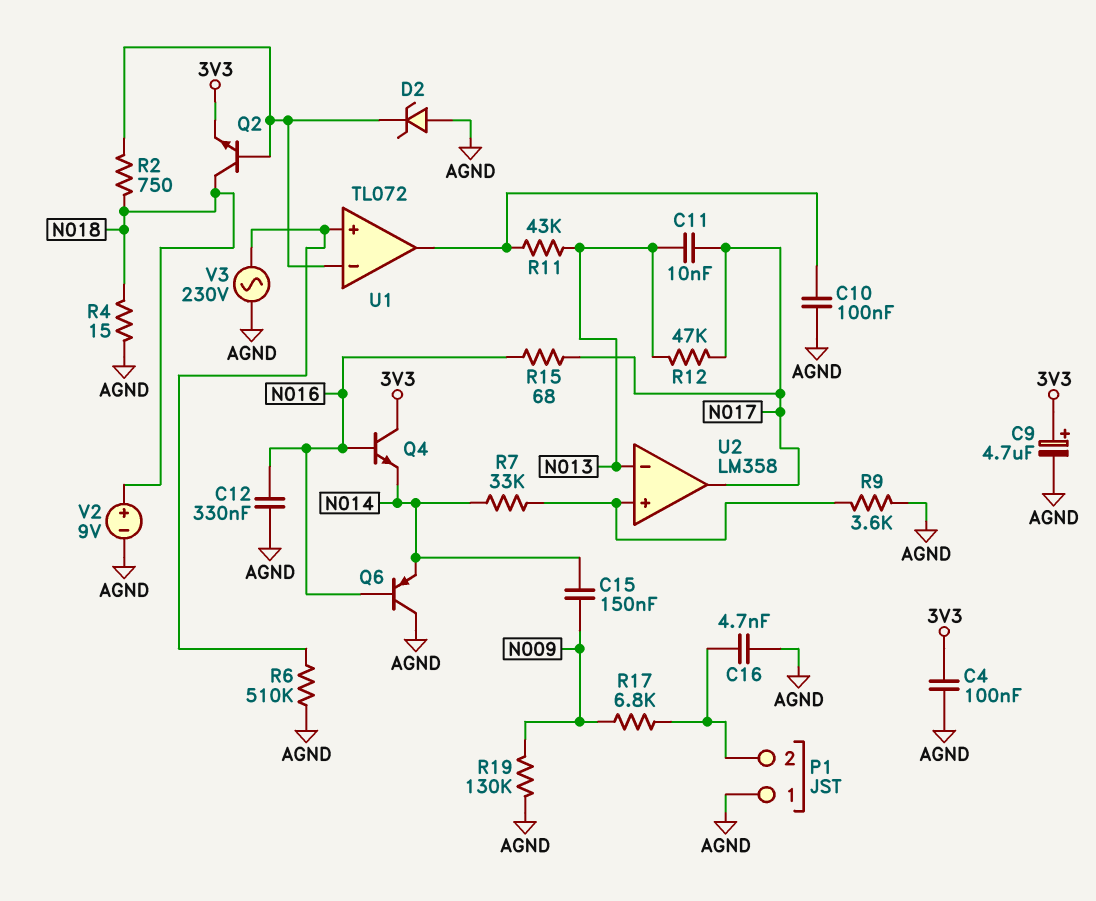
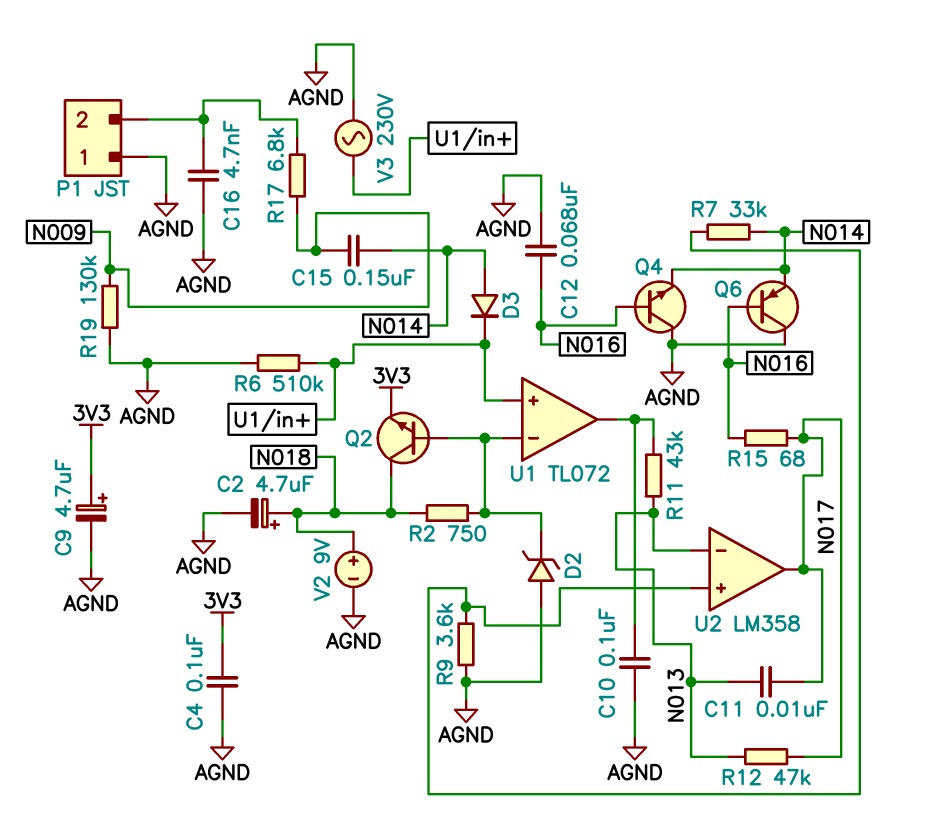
C2: none -> 4.7uF (plus N018, minus AGND)
C12: 330nF (AGND, N016) -> 68nF (AGND, N016)
D3: none -> diode (A N014, K U1/in+)
Q4: NPN (B N016, C 3V3, E N014) -> NPN (B N016, C AGND, E N014)
R4: 15 (AGND, N018) -> none

